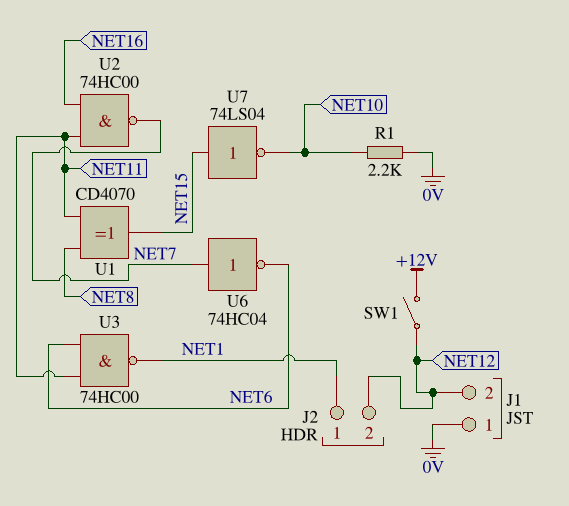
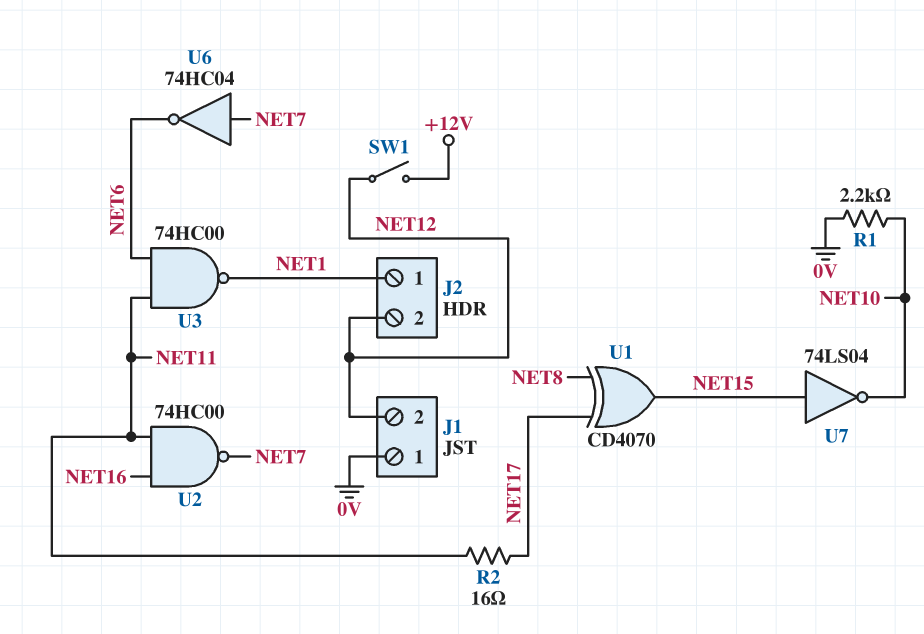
R2: none -> 16 (NET11, NET17)
U1: XOR CD4070 (in NET8, in NET11, out NET15) -> XOR CD4070 (in NET8, in NET17, out NET15)

